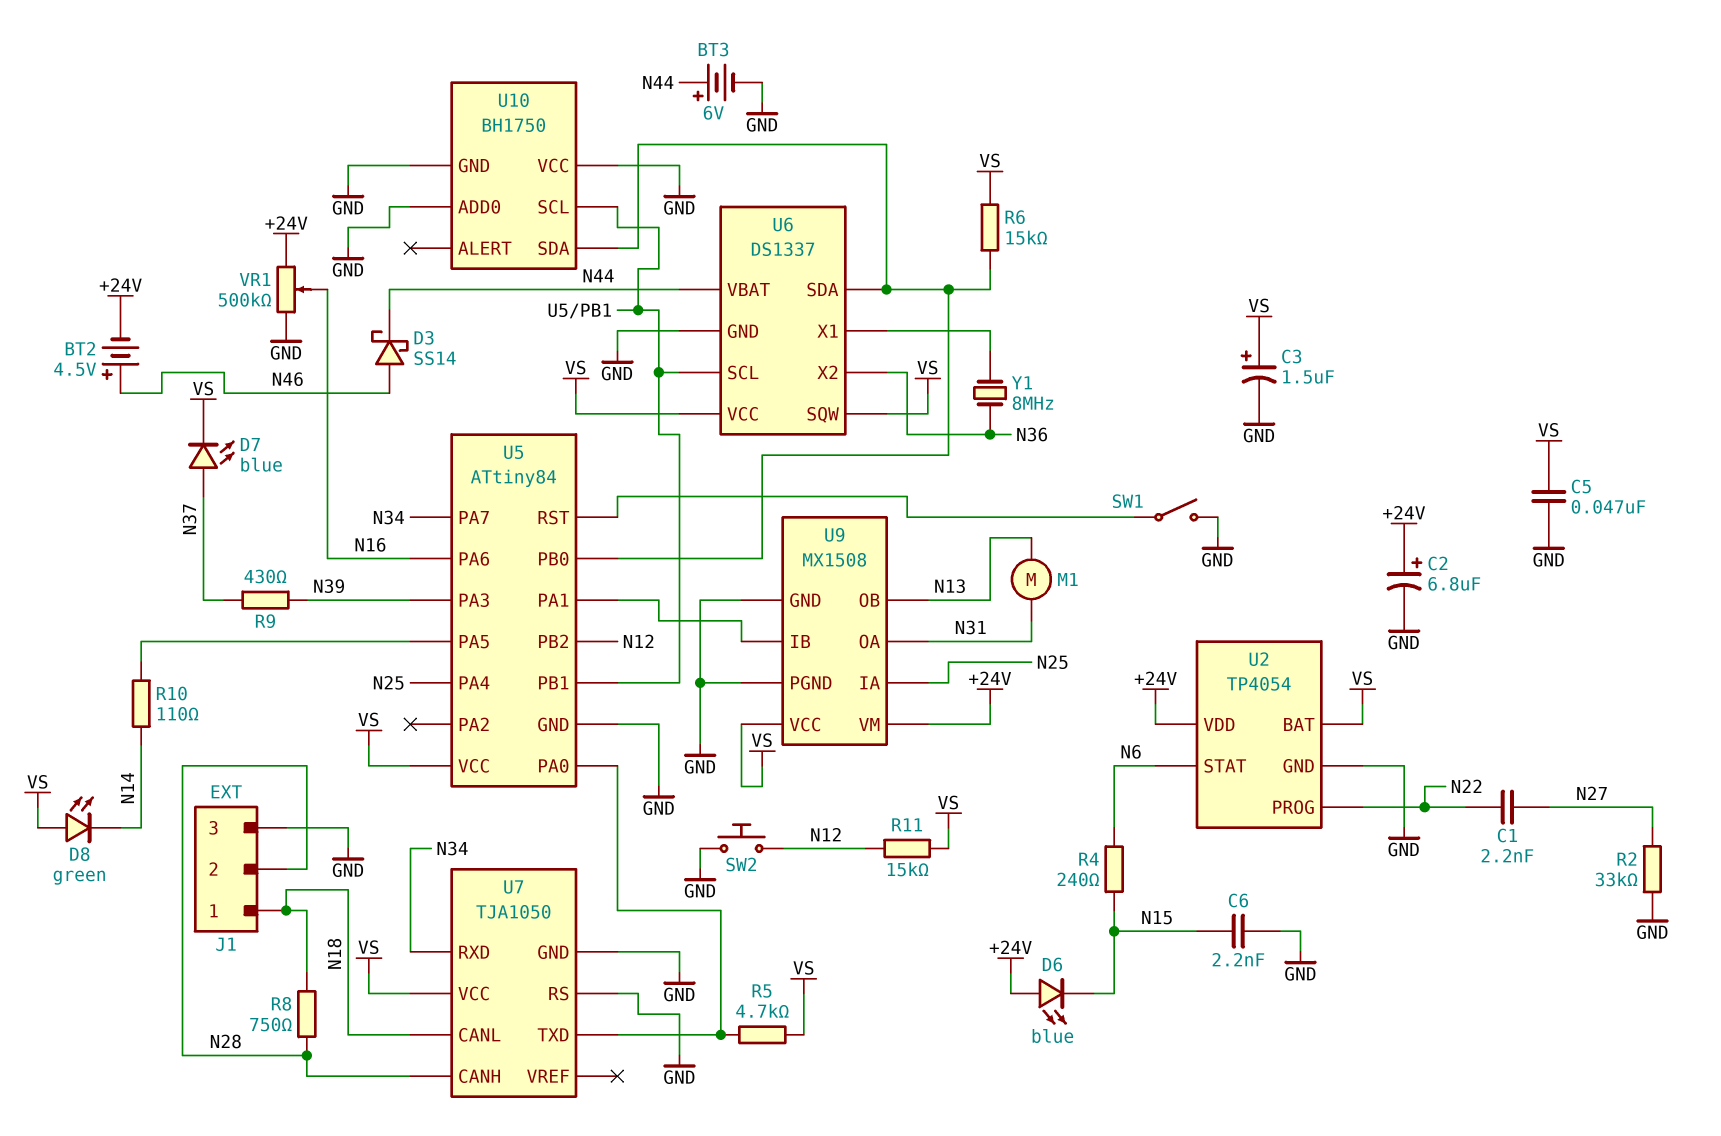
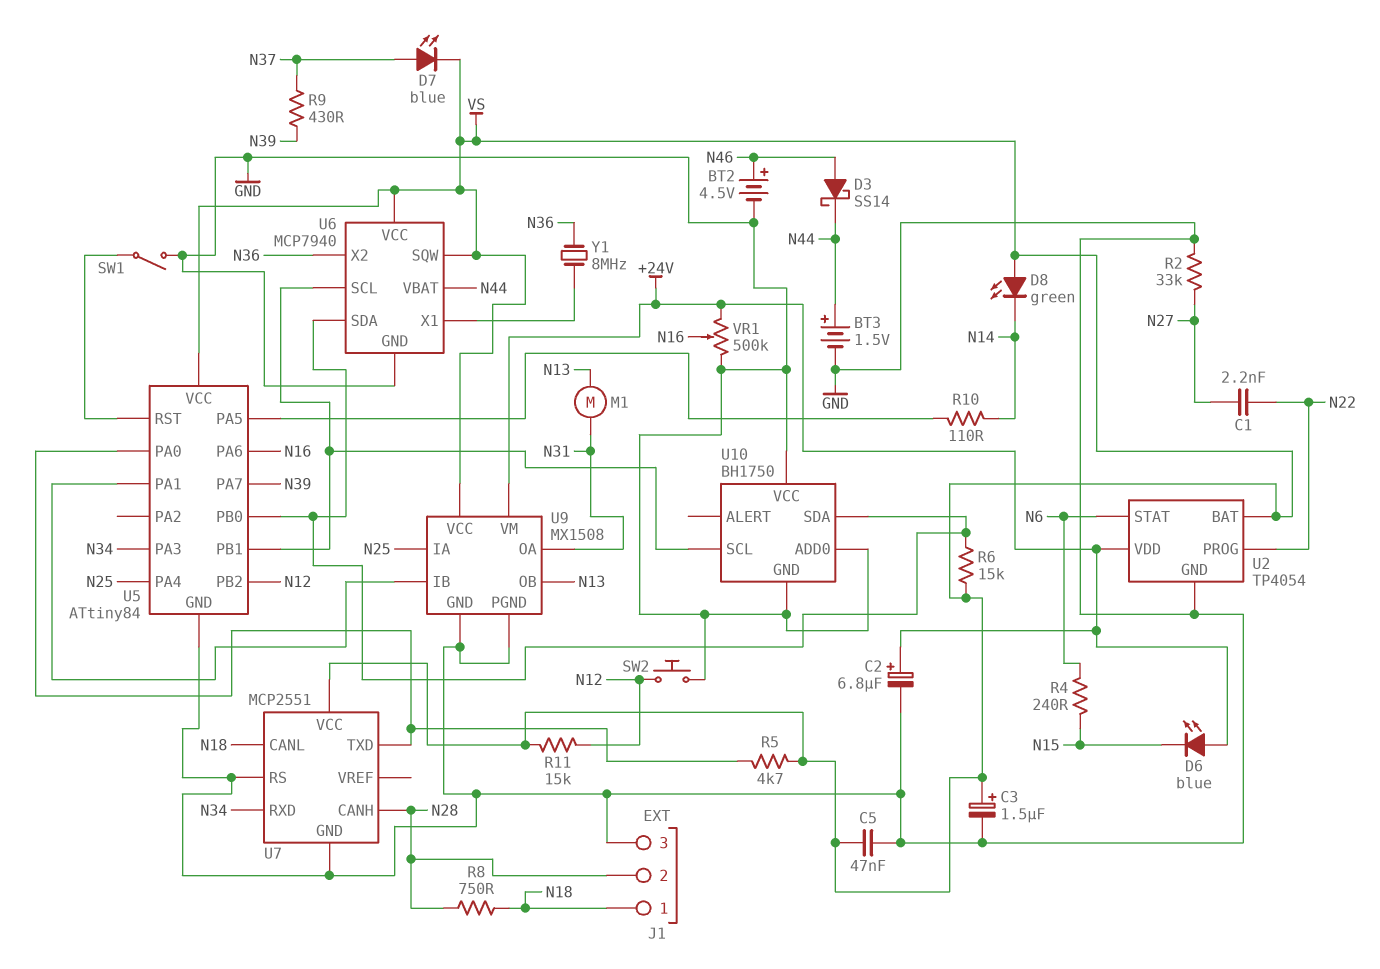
BT2: 4.5V (plus N46, minus +24V) -> 4.5V (plus N46, minus GND)
BT3: 6V (plus N44, minus GND) -> 1.5V (plus N44, minus GND)
C6: 2.2nF (GND, N15) -> none
U5 pin PA3: N39 -> N34
U5 pin PA7: N34 -> N39
U6: DS1337 -> MCP7940
U7: TJA1050 -> MCP2551

